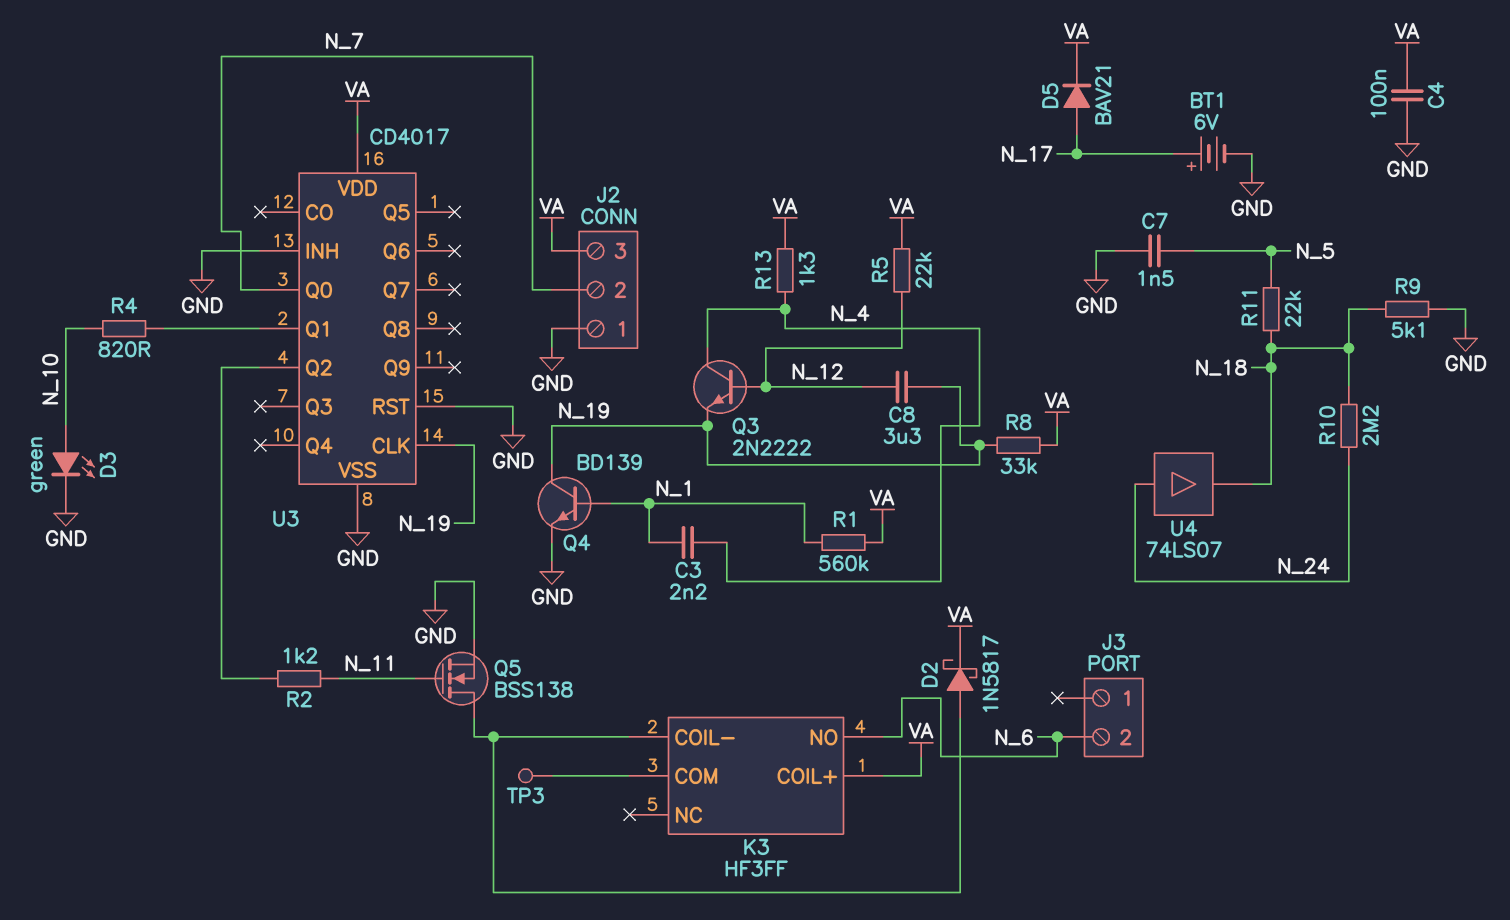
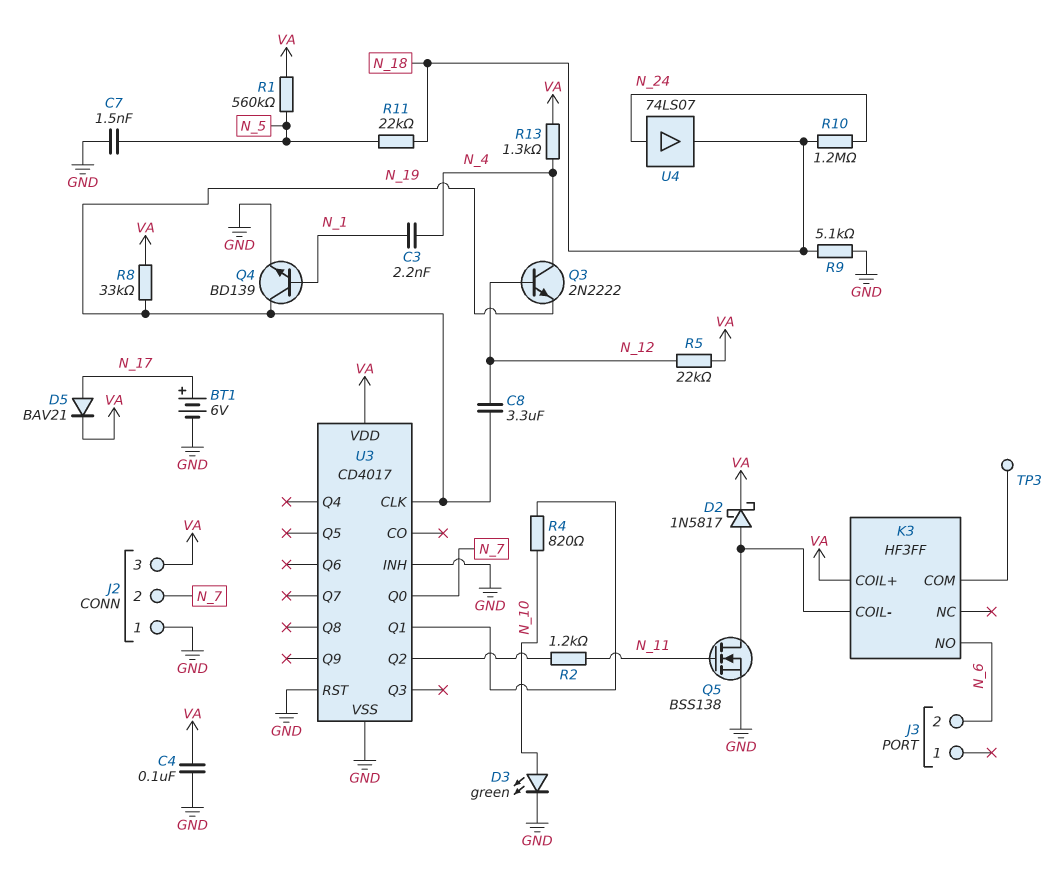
R1: 560k (N_1, VA) -> 560k (N_5, VA)
R10: 2.2M (N_18, N_24) -> 1.2M (N_18, N_24)

